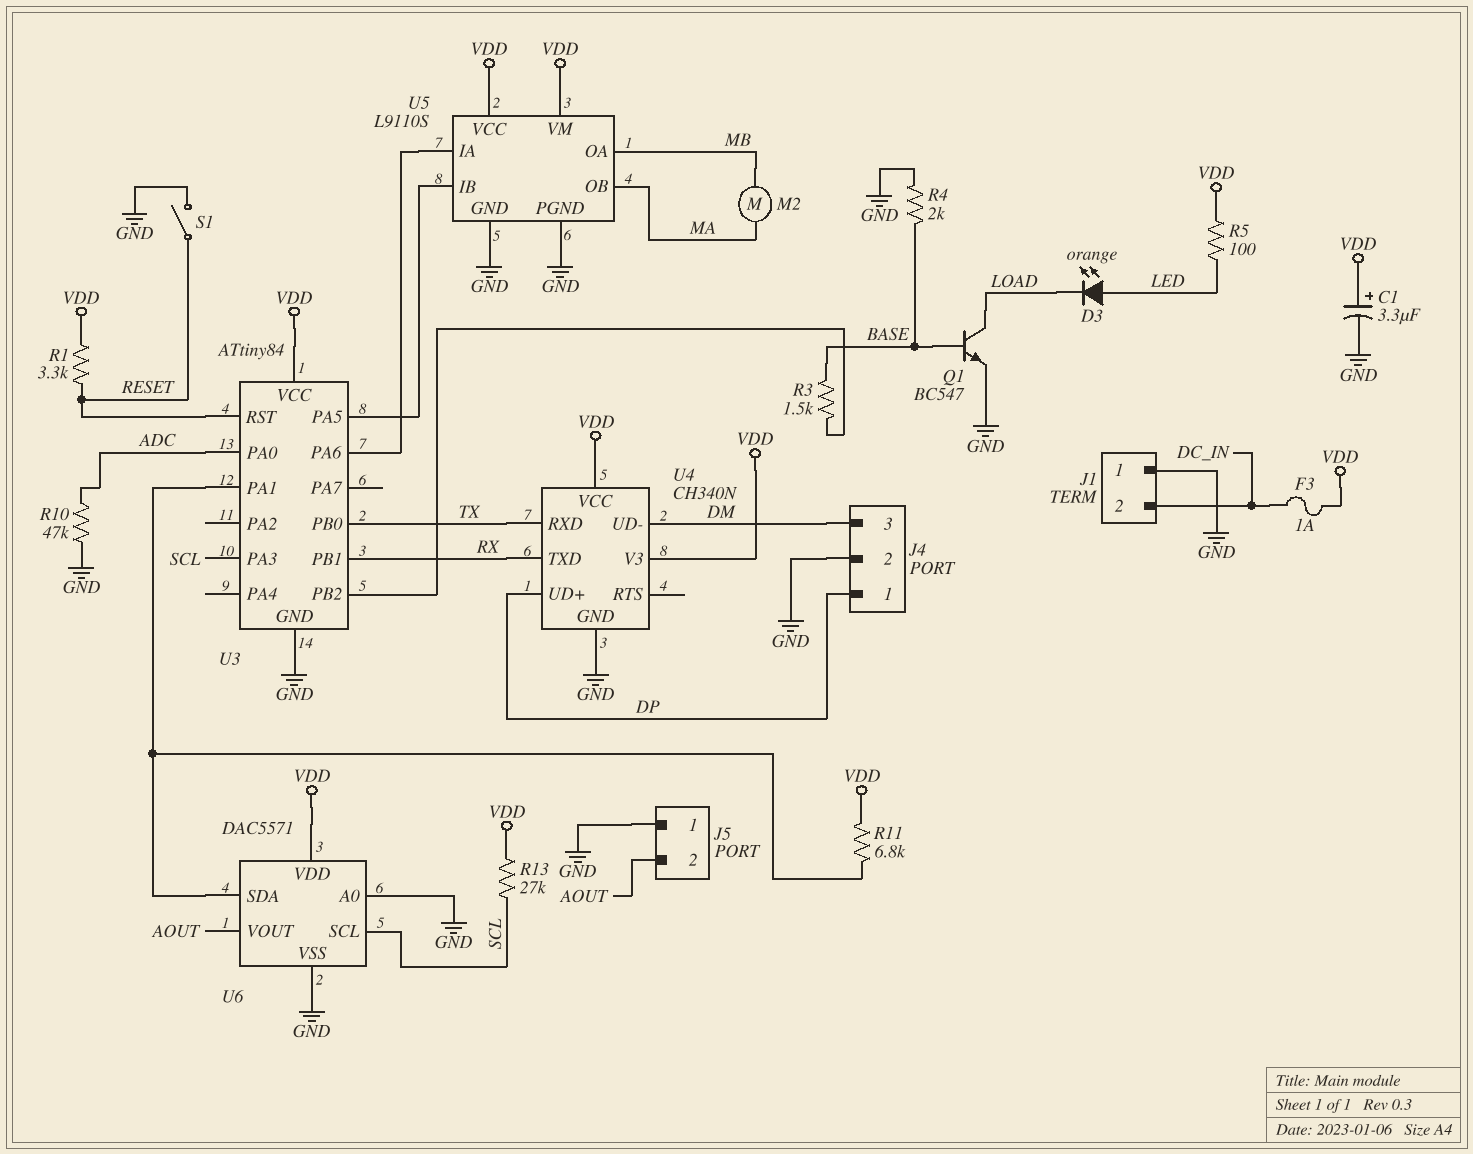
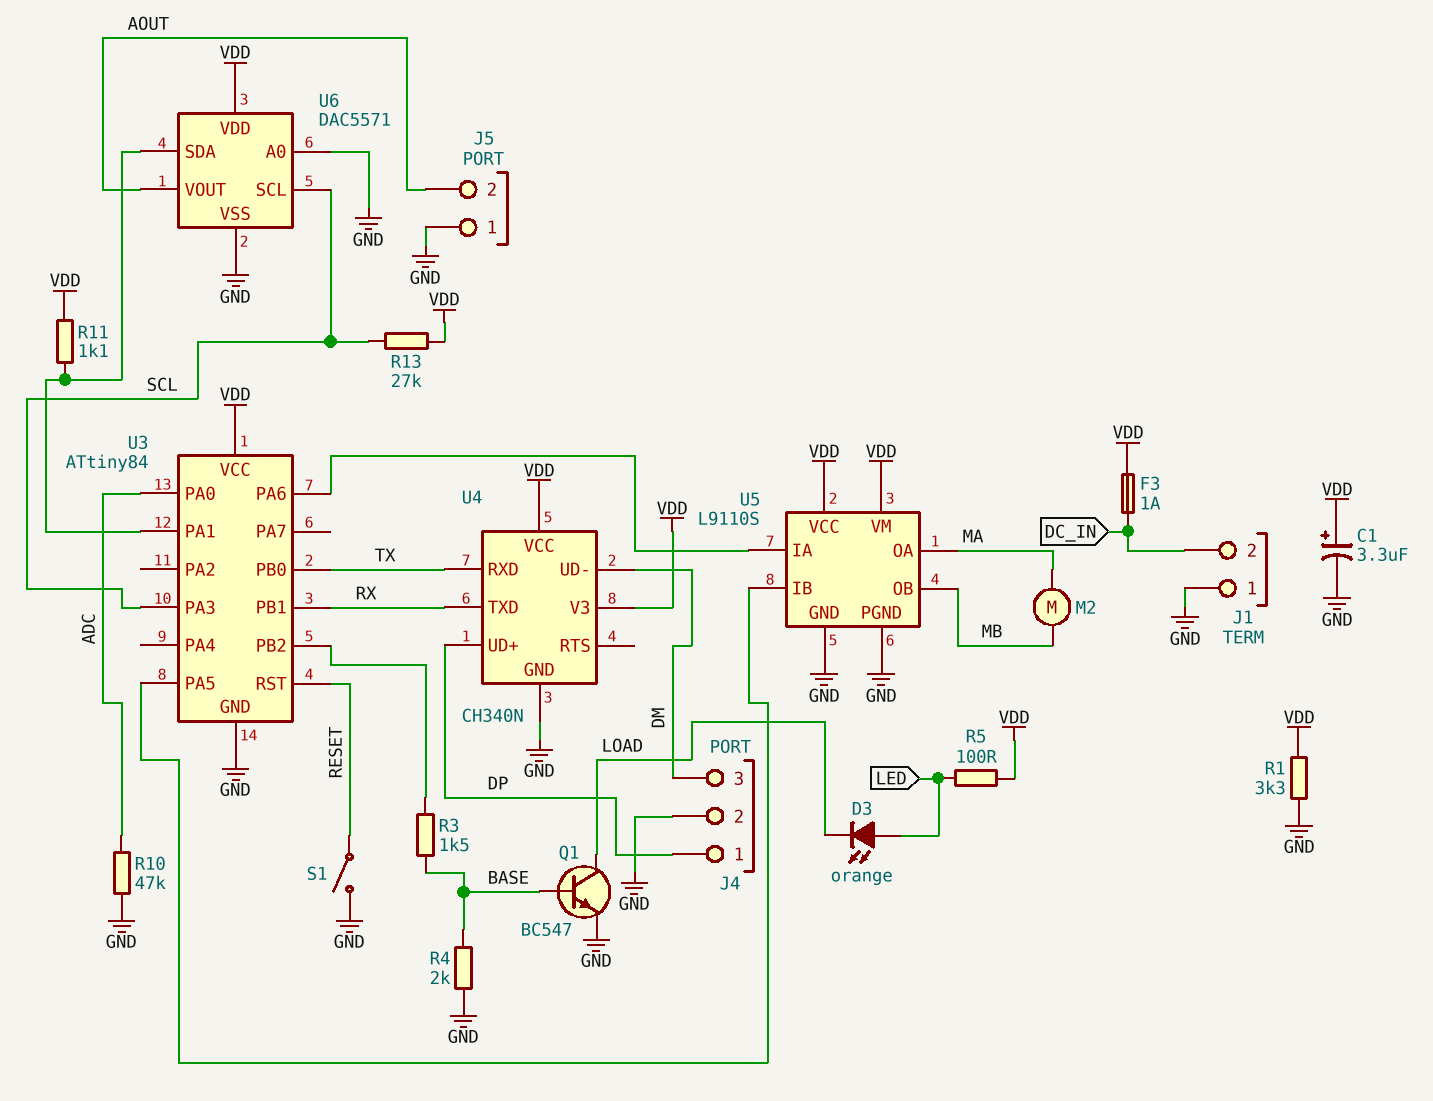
R1: 3.3k (RESET, VDD) -> 3.3k (GND, VDD)
R11: 6.8k (U3/PA1, VDD) -> 1.1k (U3/PA1, VDD)
U5 pin OA: MB -> MA
U5 pin OB: MA -> MB

